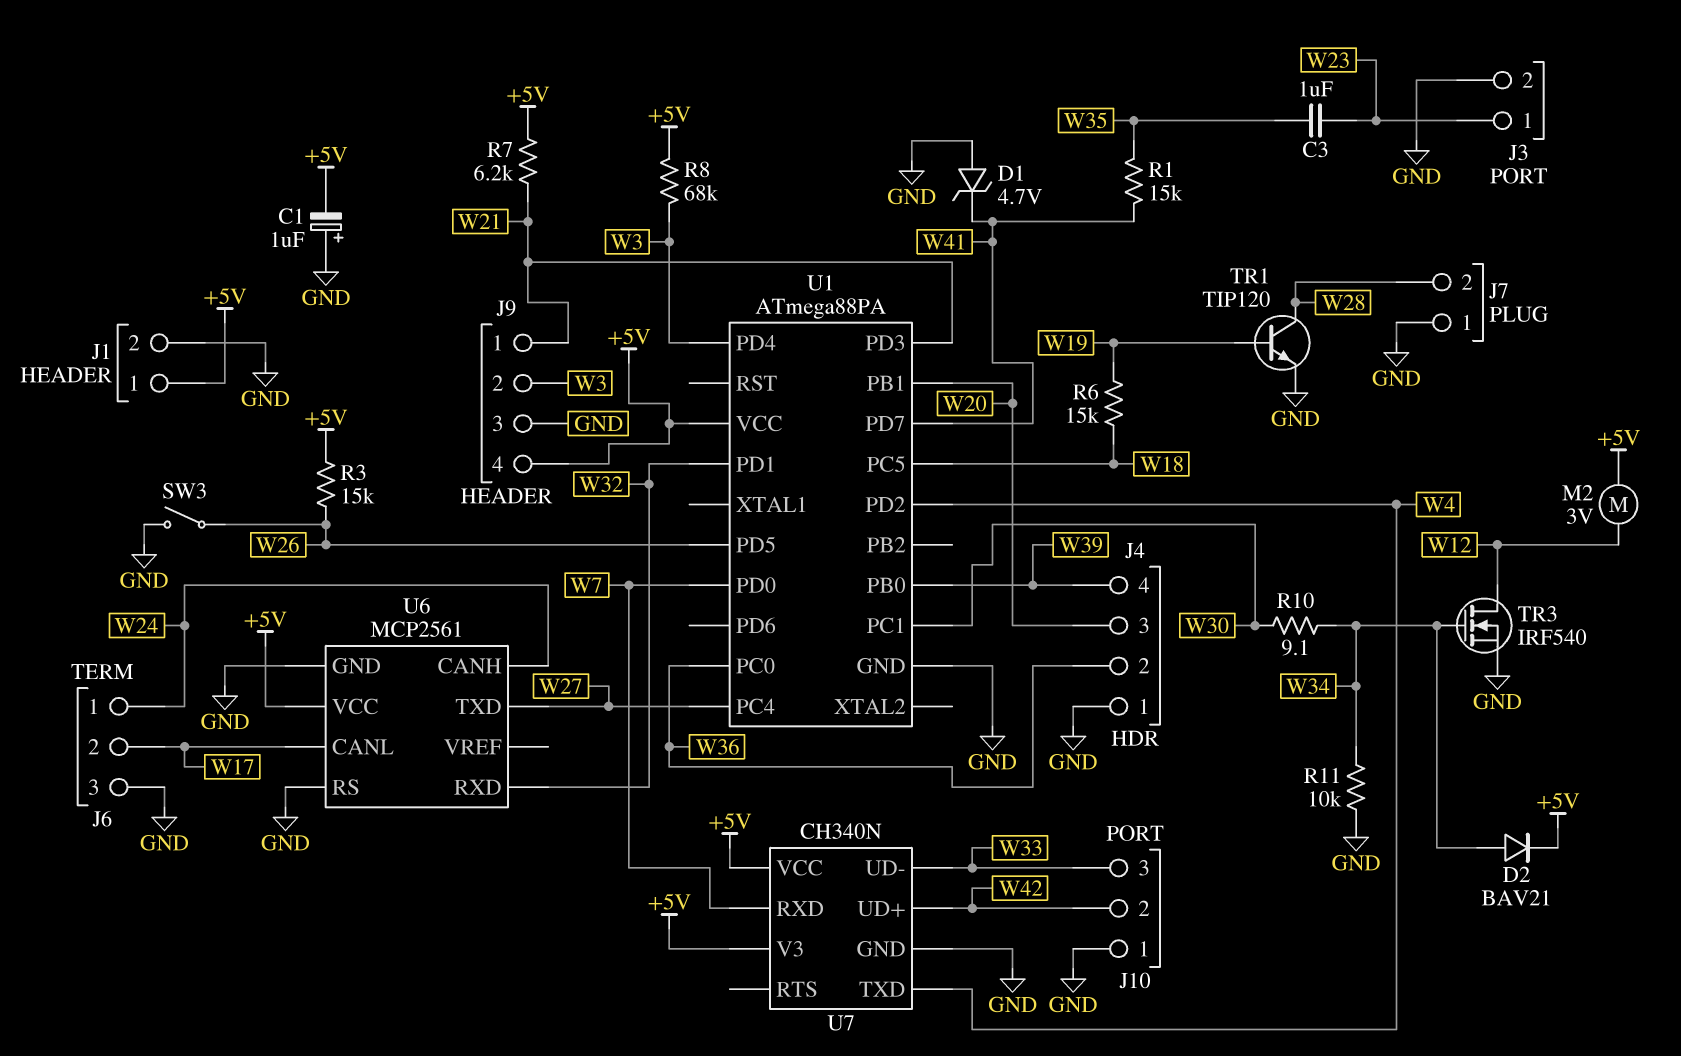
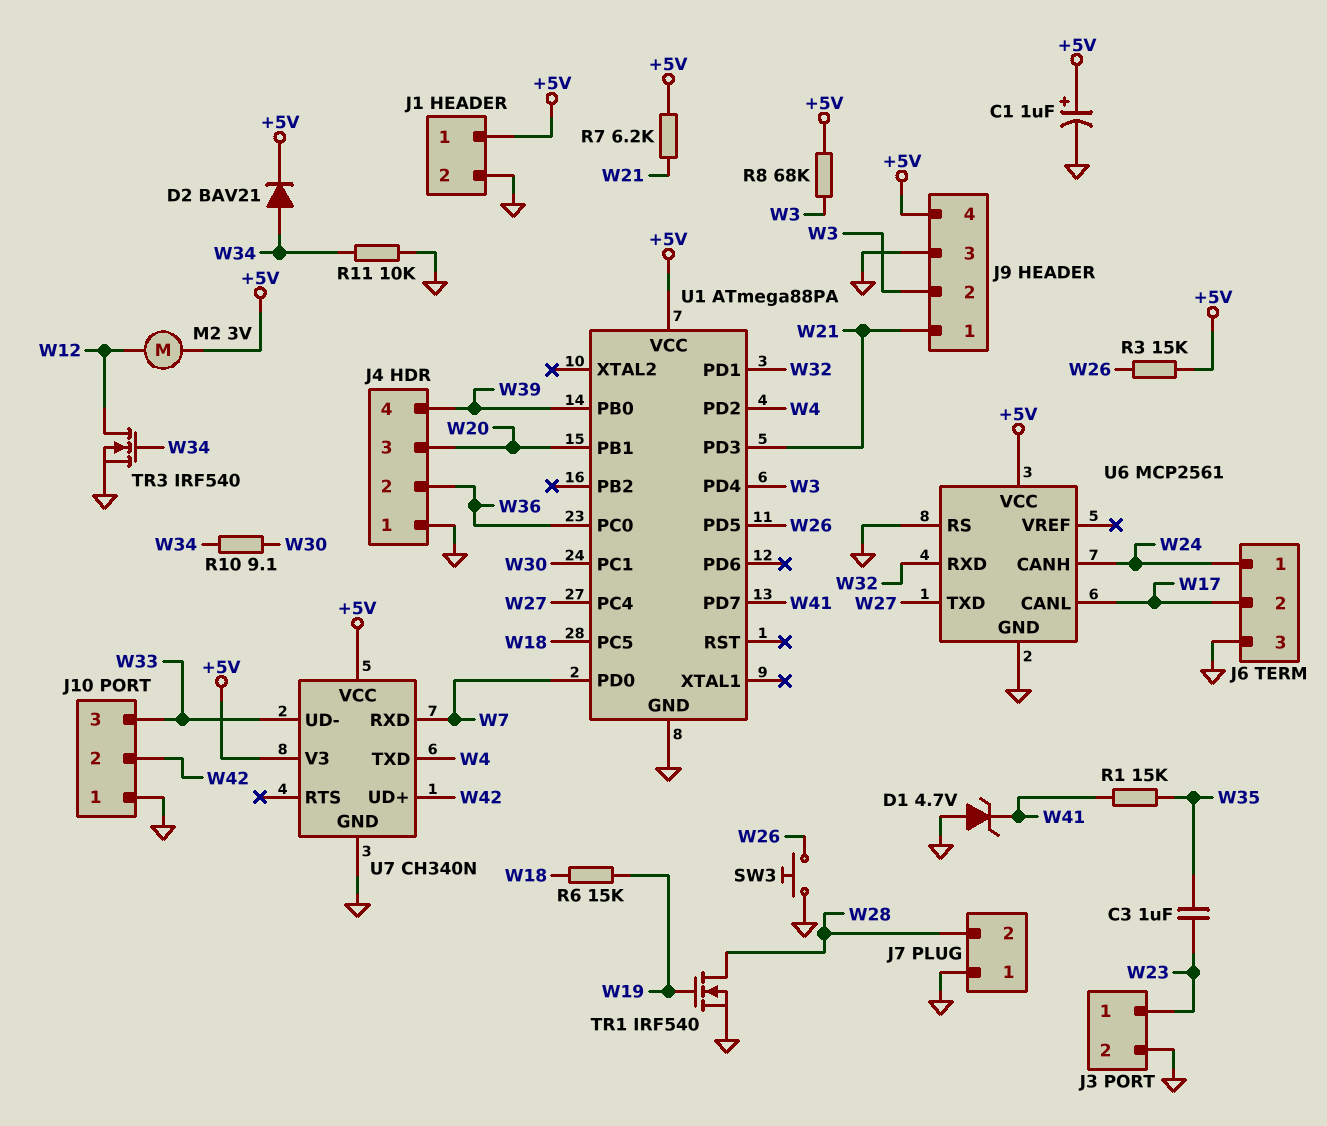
C1: 1uF (plus GND, minus +5V) -> 1uF (plus +5V, minus GND)
SW3: switch (GND, W26) -> button (GND, W26)
TR1: NPN TIP120 (B W19, C W28, E GND) -> NMOS IRF540 (G W19, D W28, S GND)

